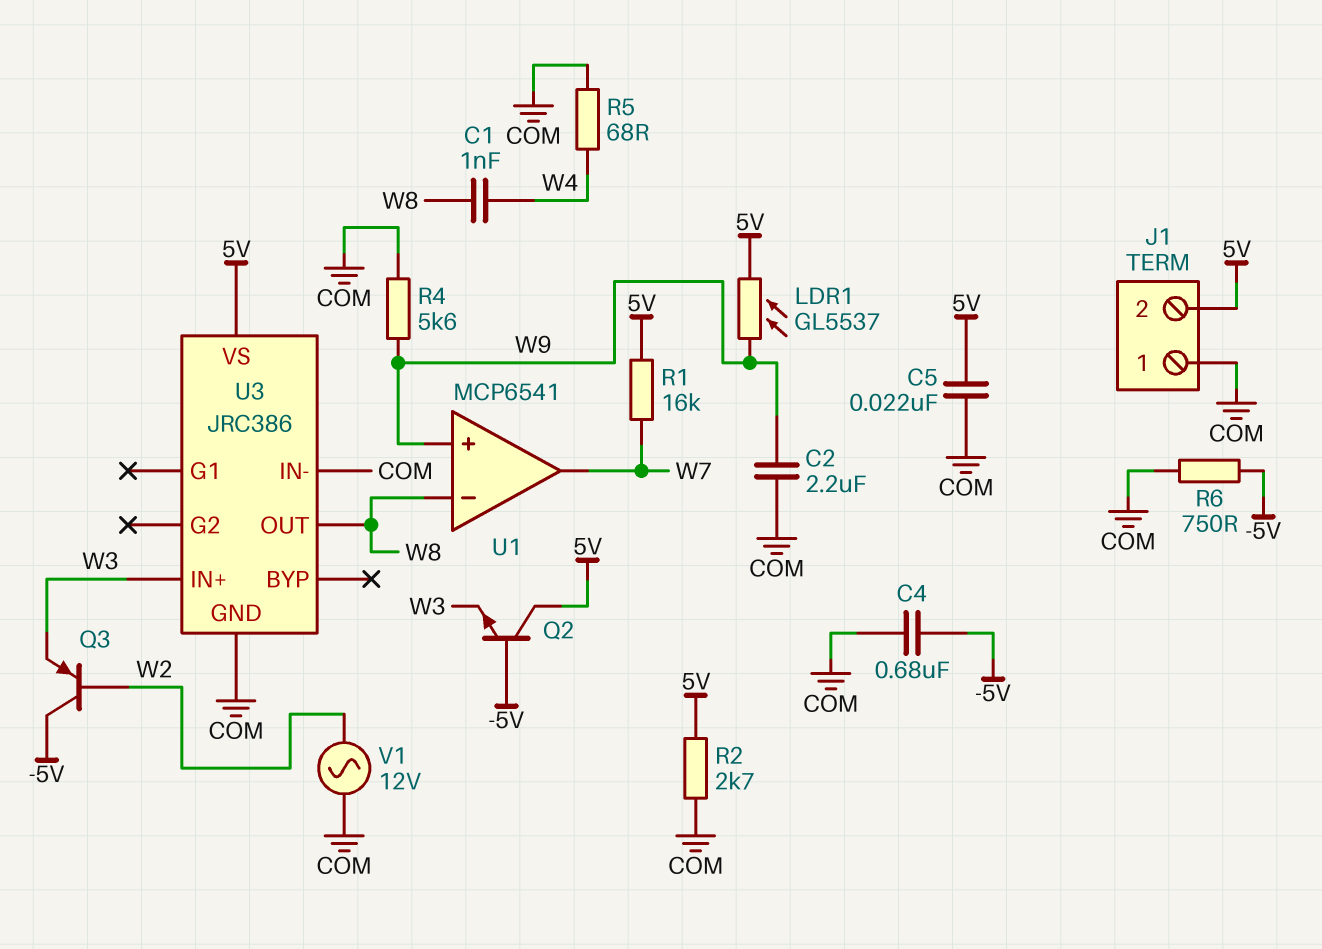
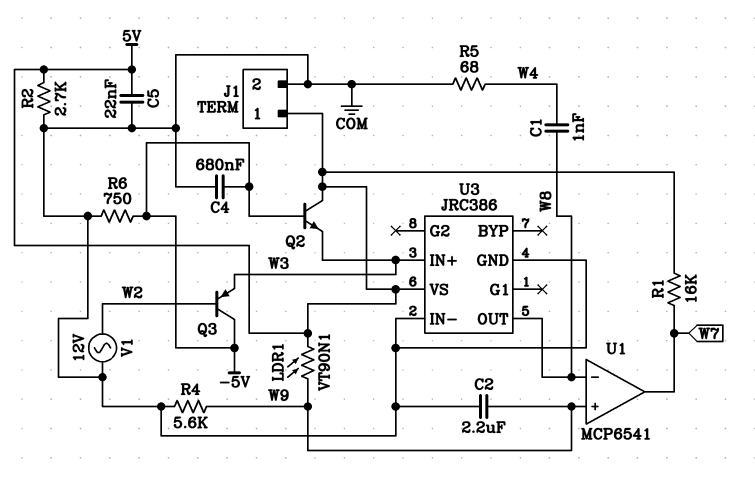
J1 pin 1: COM -> 5V
J1 pin 2: 5V -> COM
LDR1: GL5537 (5V, W9) -> VT90N1 (5V, W9)

